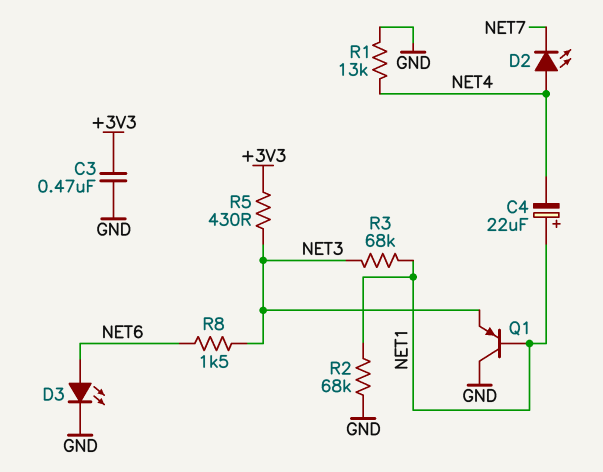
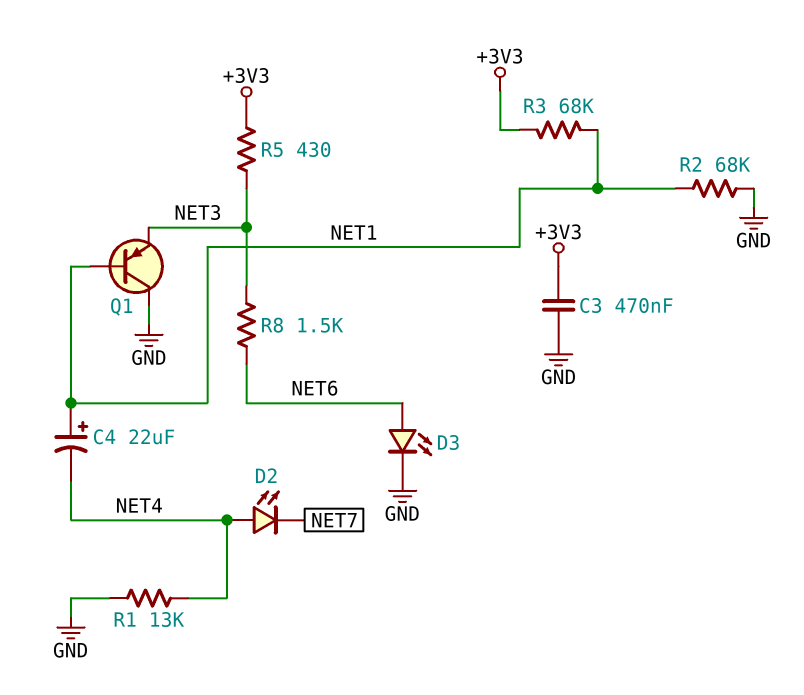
R3: 68k (NET1, NET3) -> 68k (+3V3, NET1)

